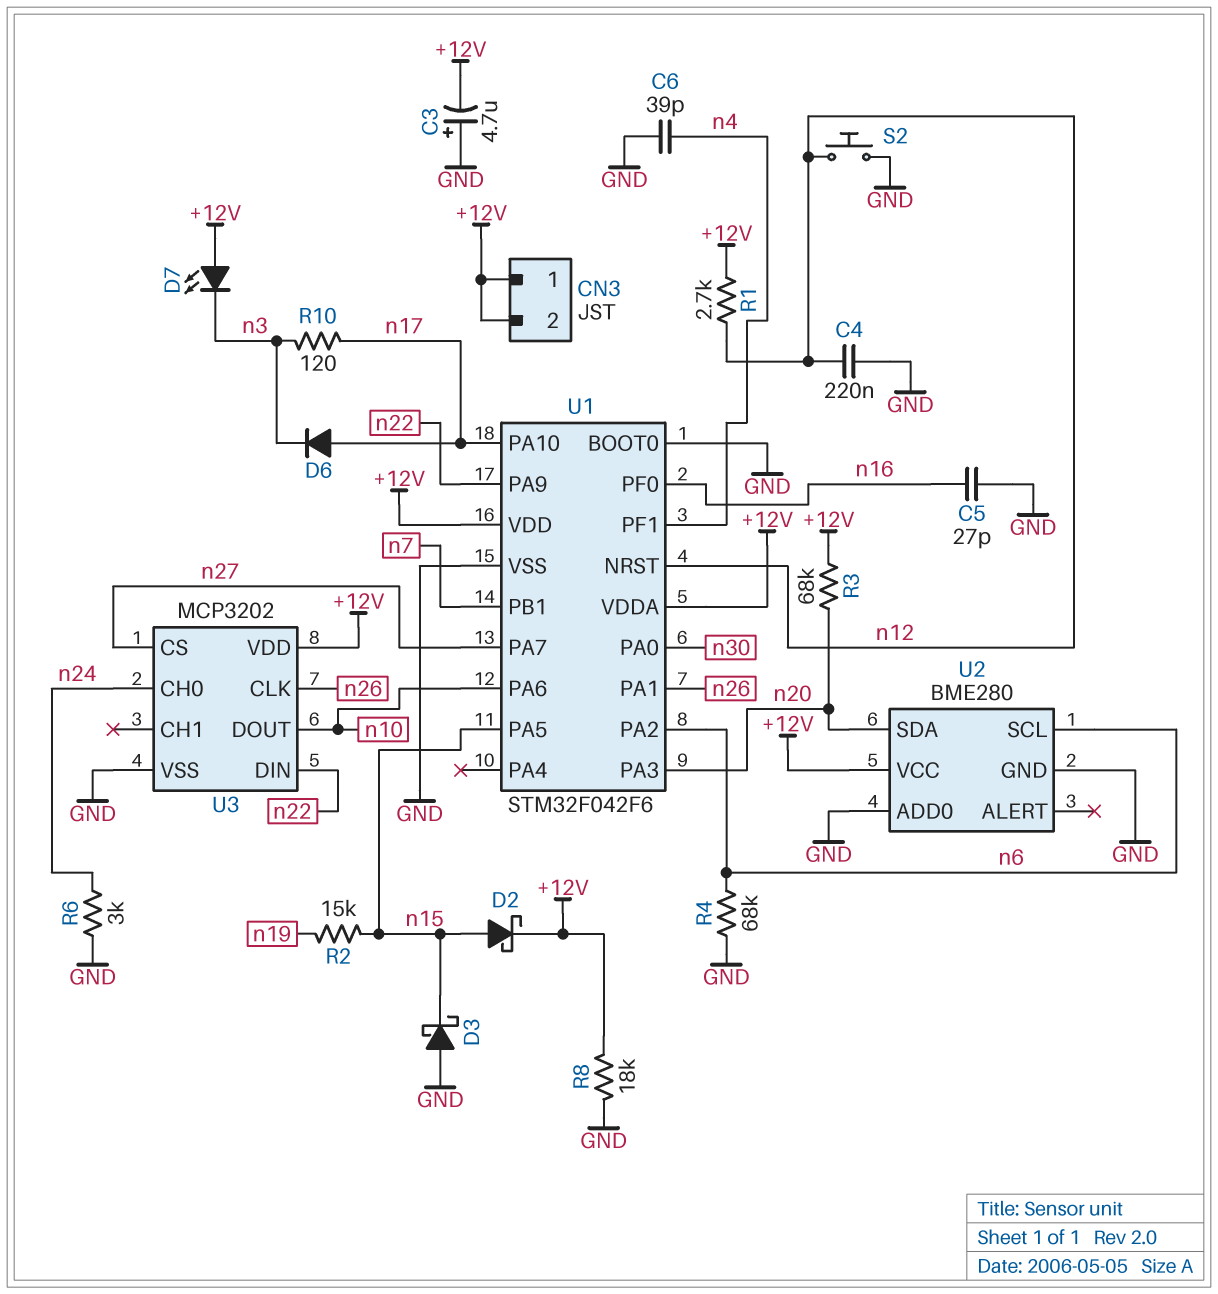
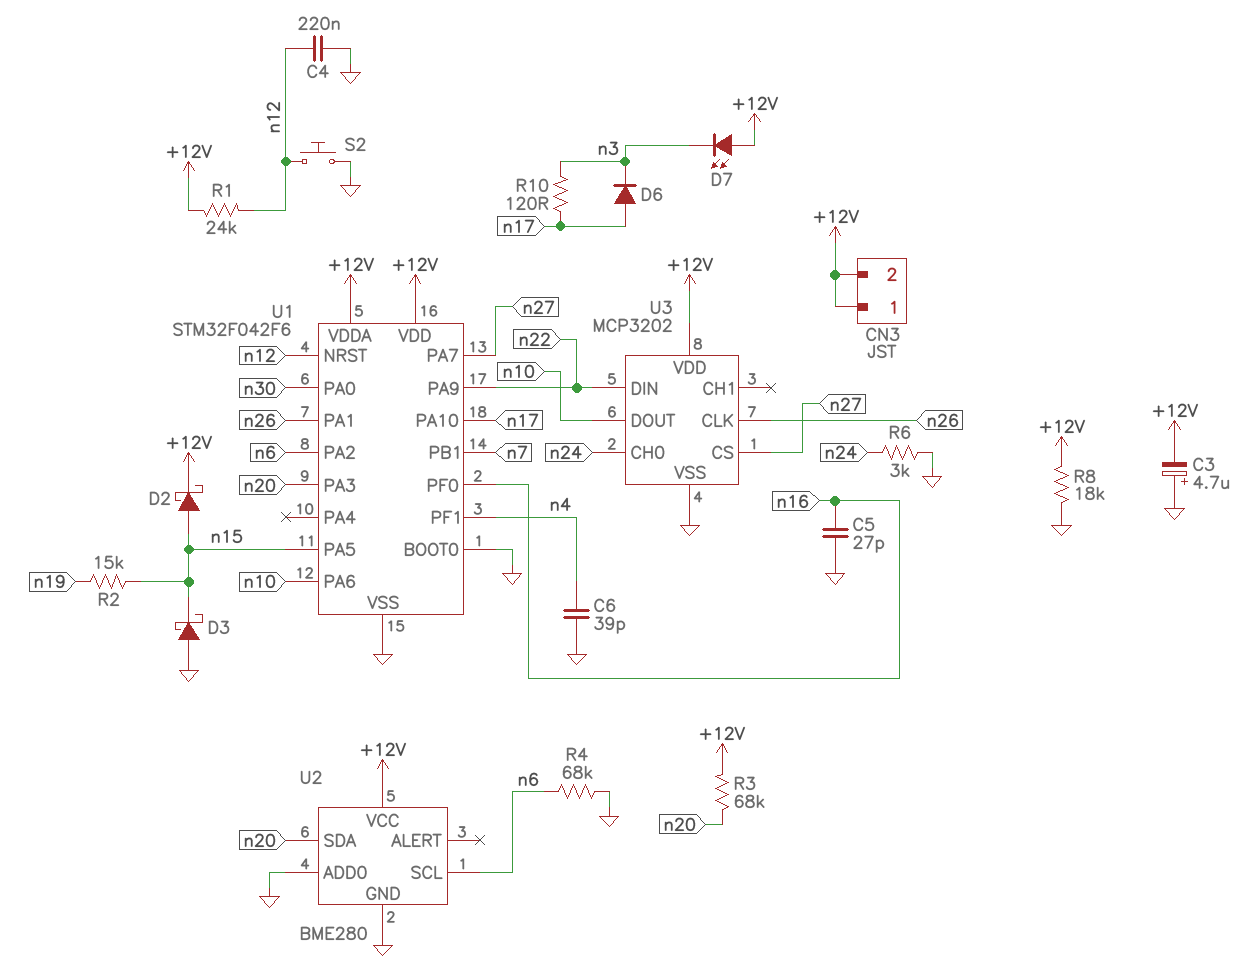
R1: 2.7k (+12V, n12) -> 24k (+12V, n12)

